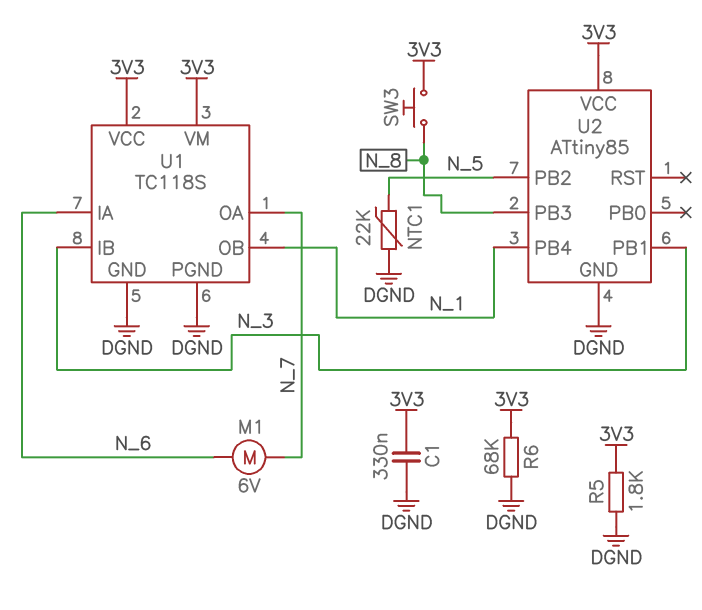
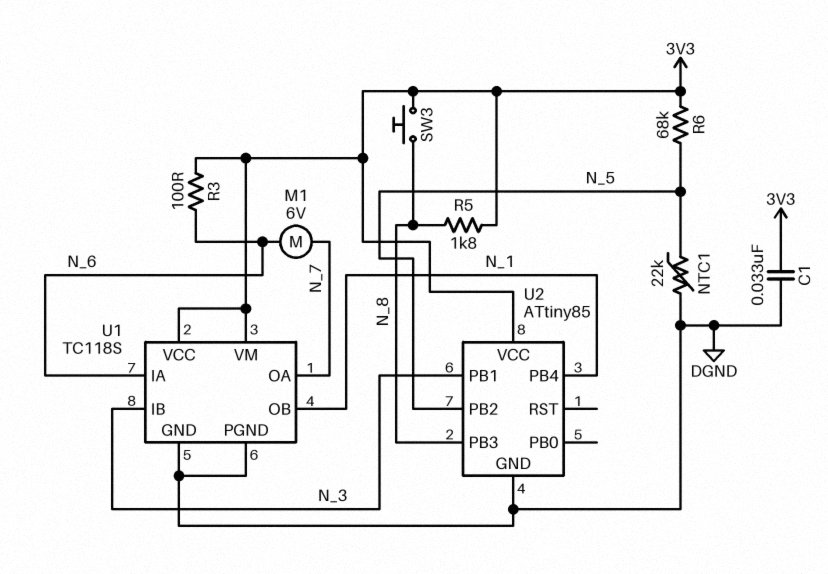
C1: 330nF (3V3, DGND) -> 33nF (3V3, DGND)
R3: none -> 100 (3V3, N_6)
R5: 1.8k (3V3, DGND) -> 1.8k (3V3, N_8)
R6: 68k (3V3, DGND) -> 68k (3V3, N_5)

